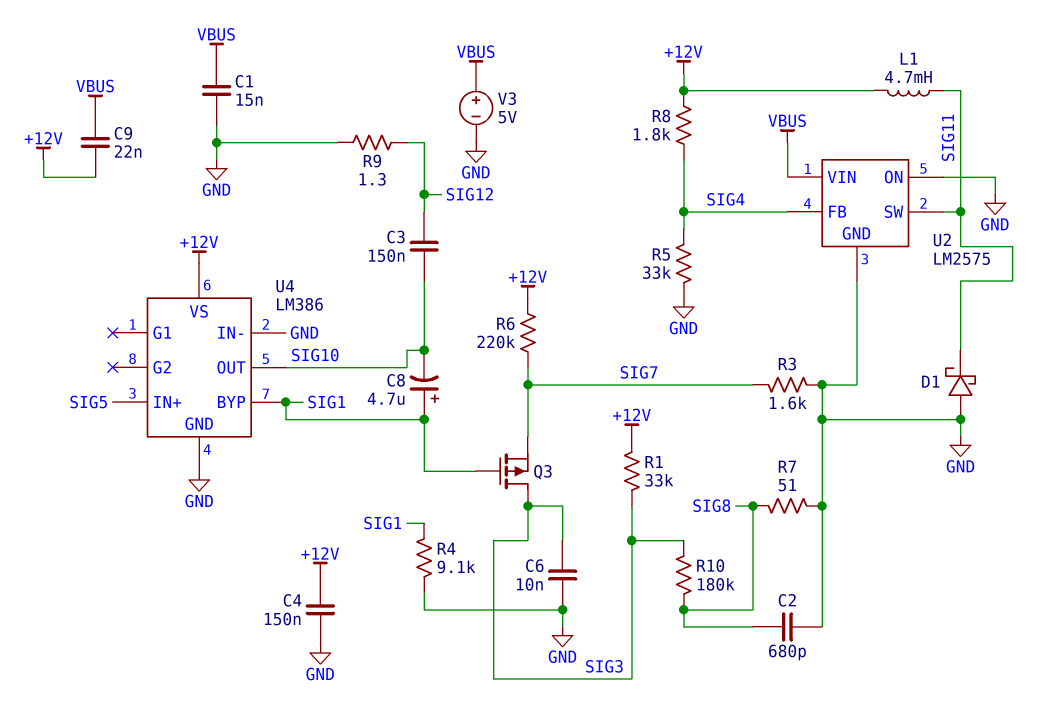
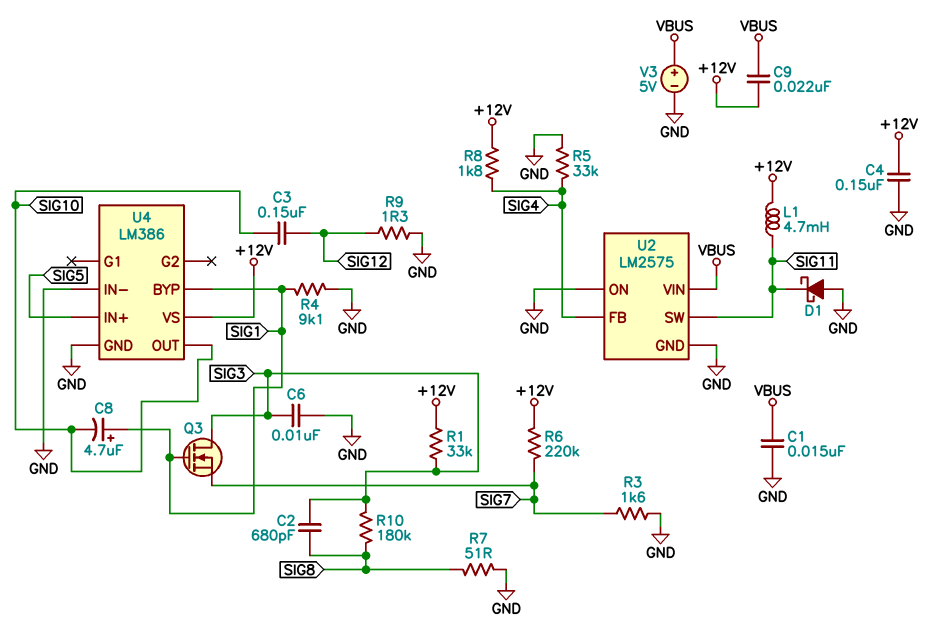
C2: 680pF (GND, SIG8) -> 680pF (SIG3, SIG8)
Q3: PMOS (G SIG1, D SIG3, S SIG7) -> NMOS (G SIG1, D SIG3, S SIG7)

